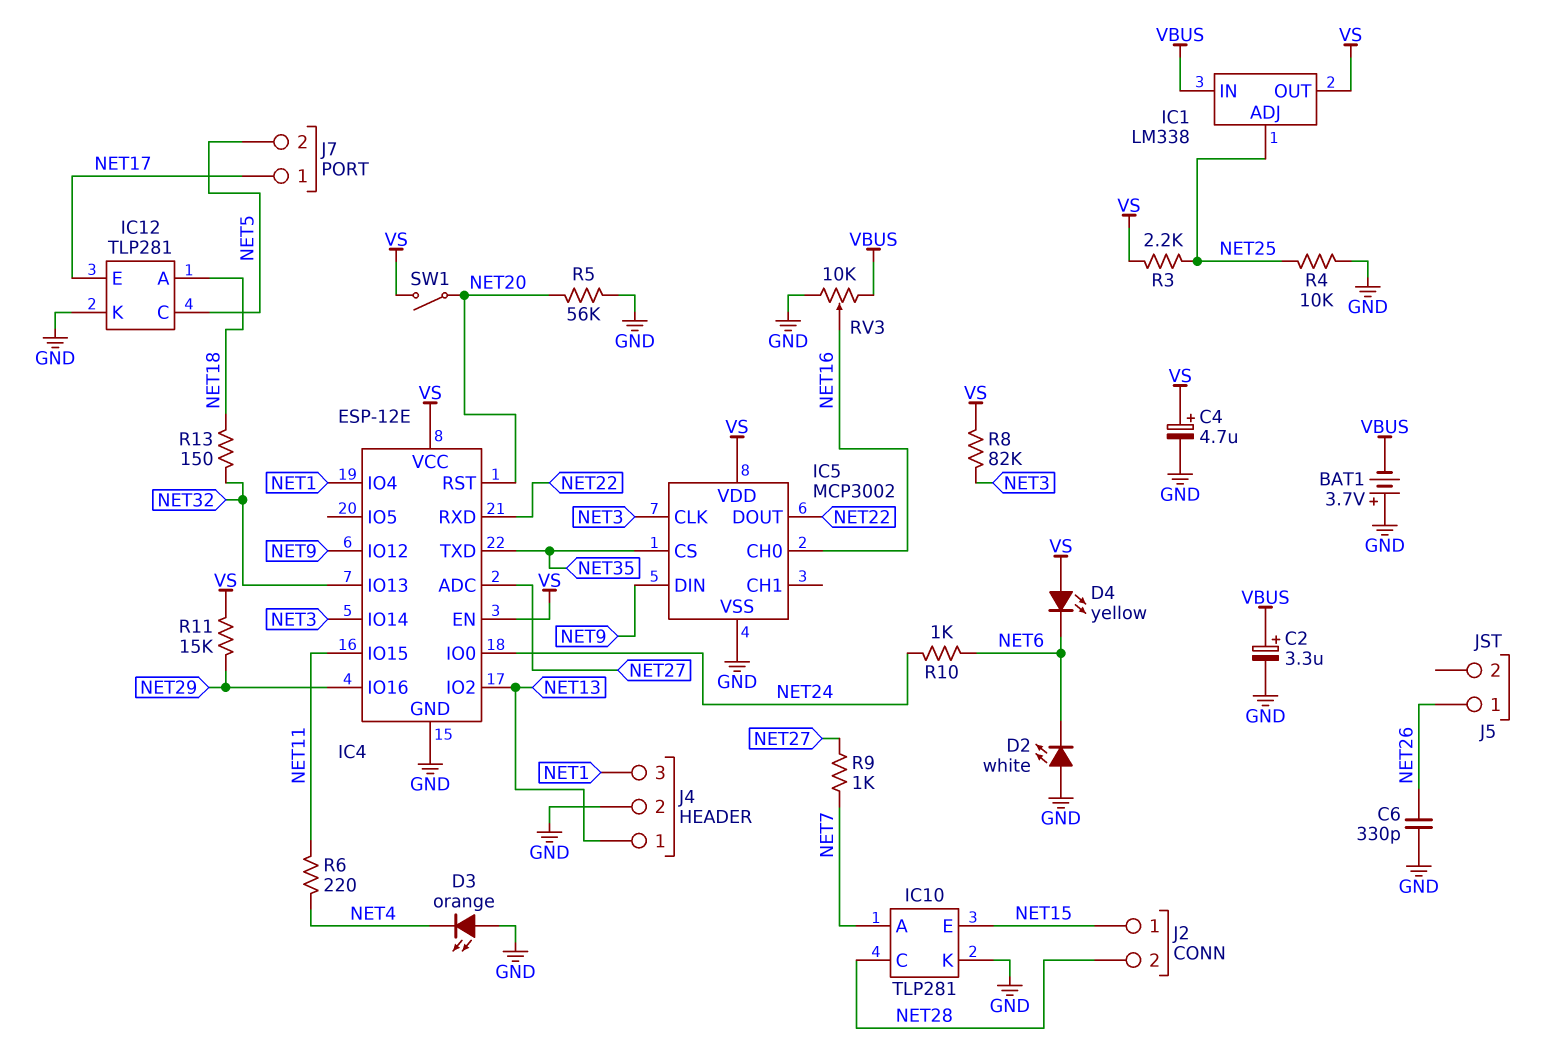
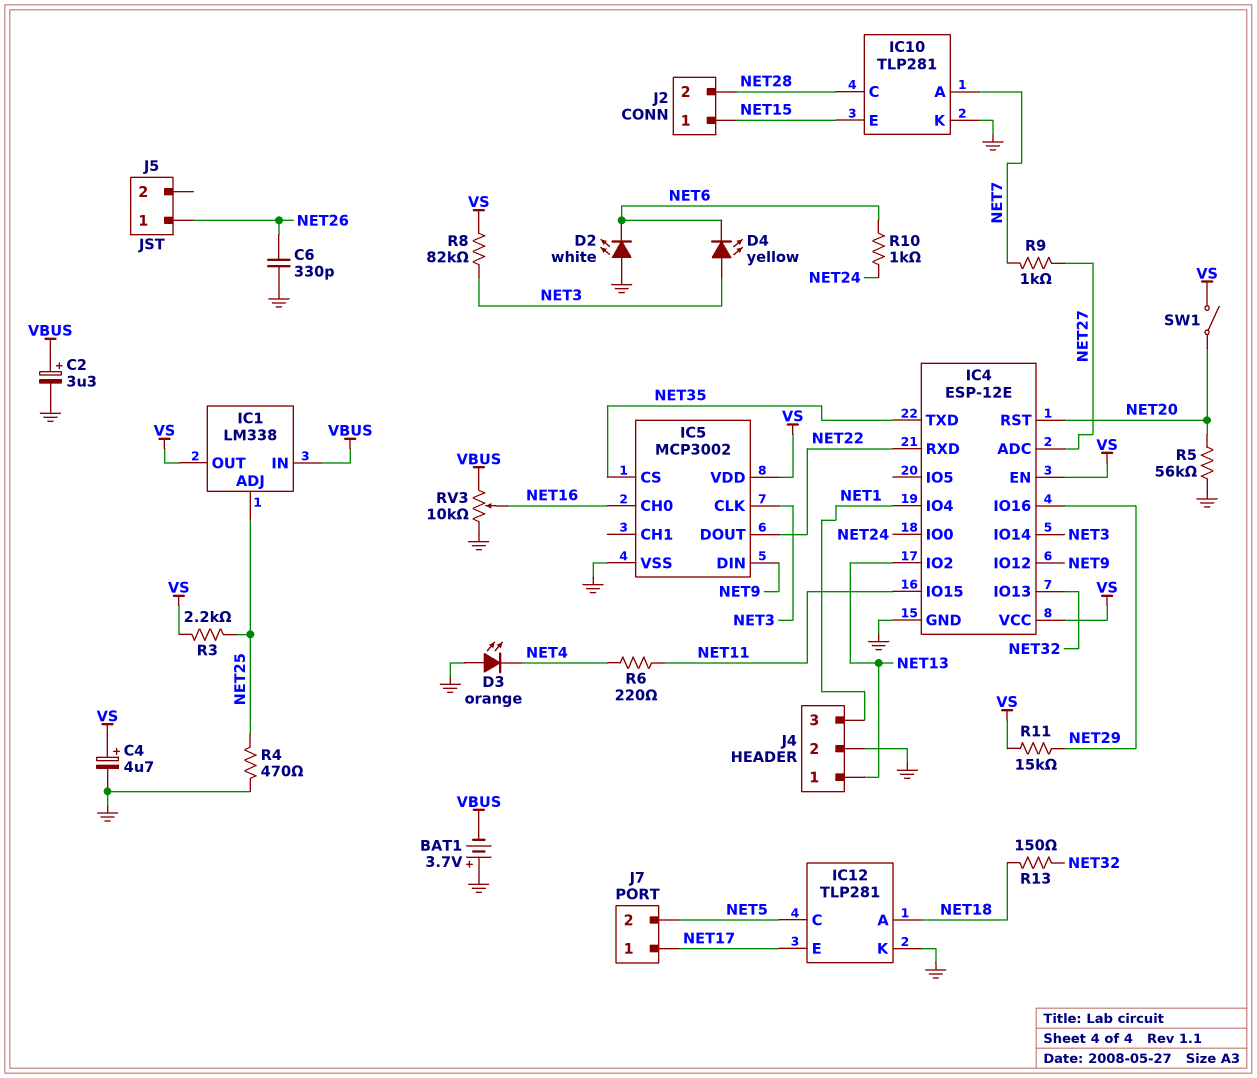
D4: LED yellow (A VS, K NET6) -> LED yellow (A NET3, K NET6)
R4: 10k (GND, NET25) -> 470 (GND, NET25)

